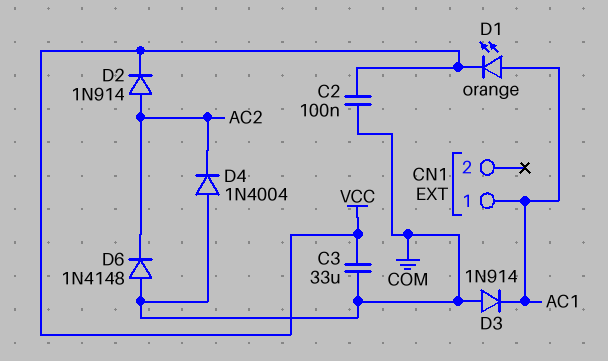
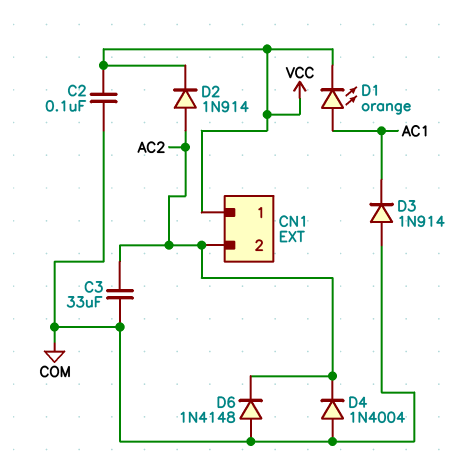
C3: 33uF (COM, VCC) -> 33uF (AC2, COM)
CN1 pin 1: AC1 -> VCC
CN1 pin 2: none -> AC2

